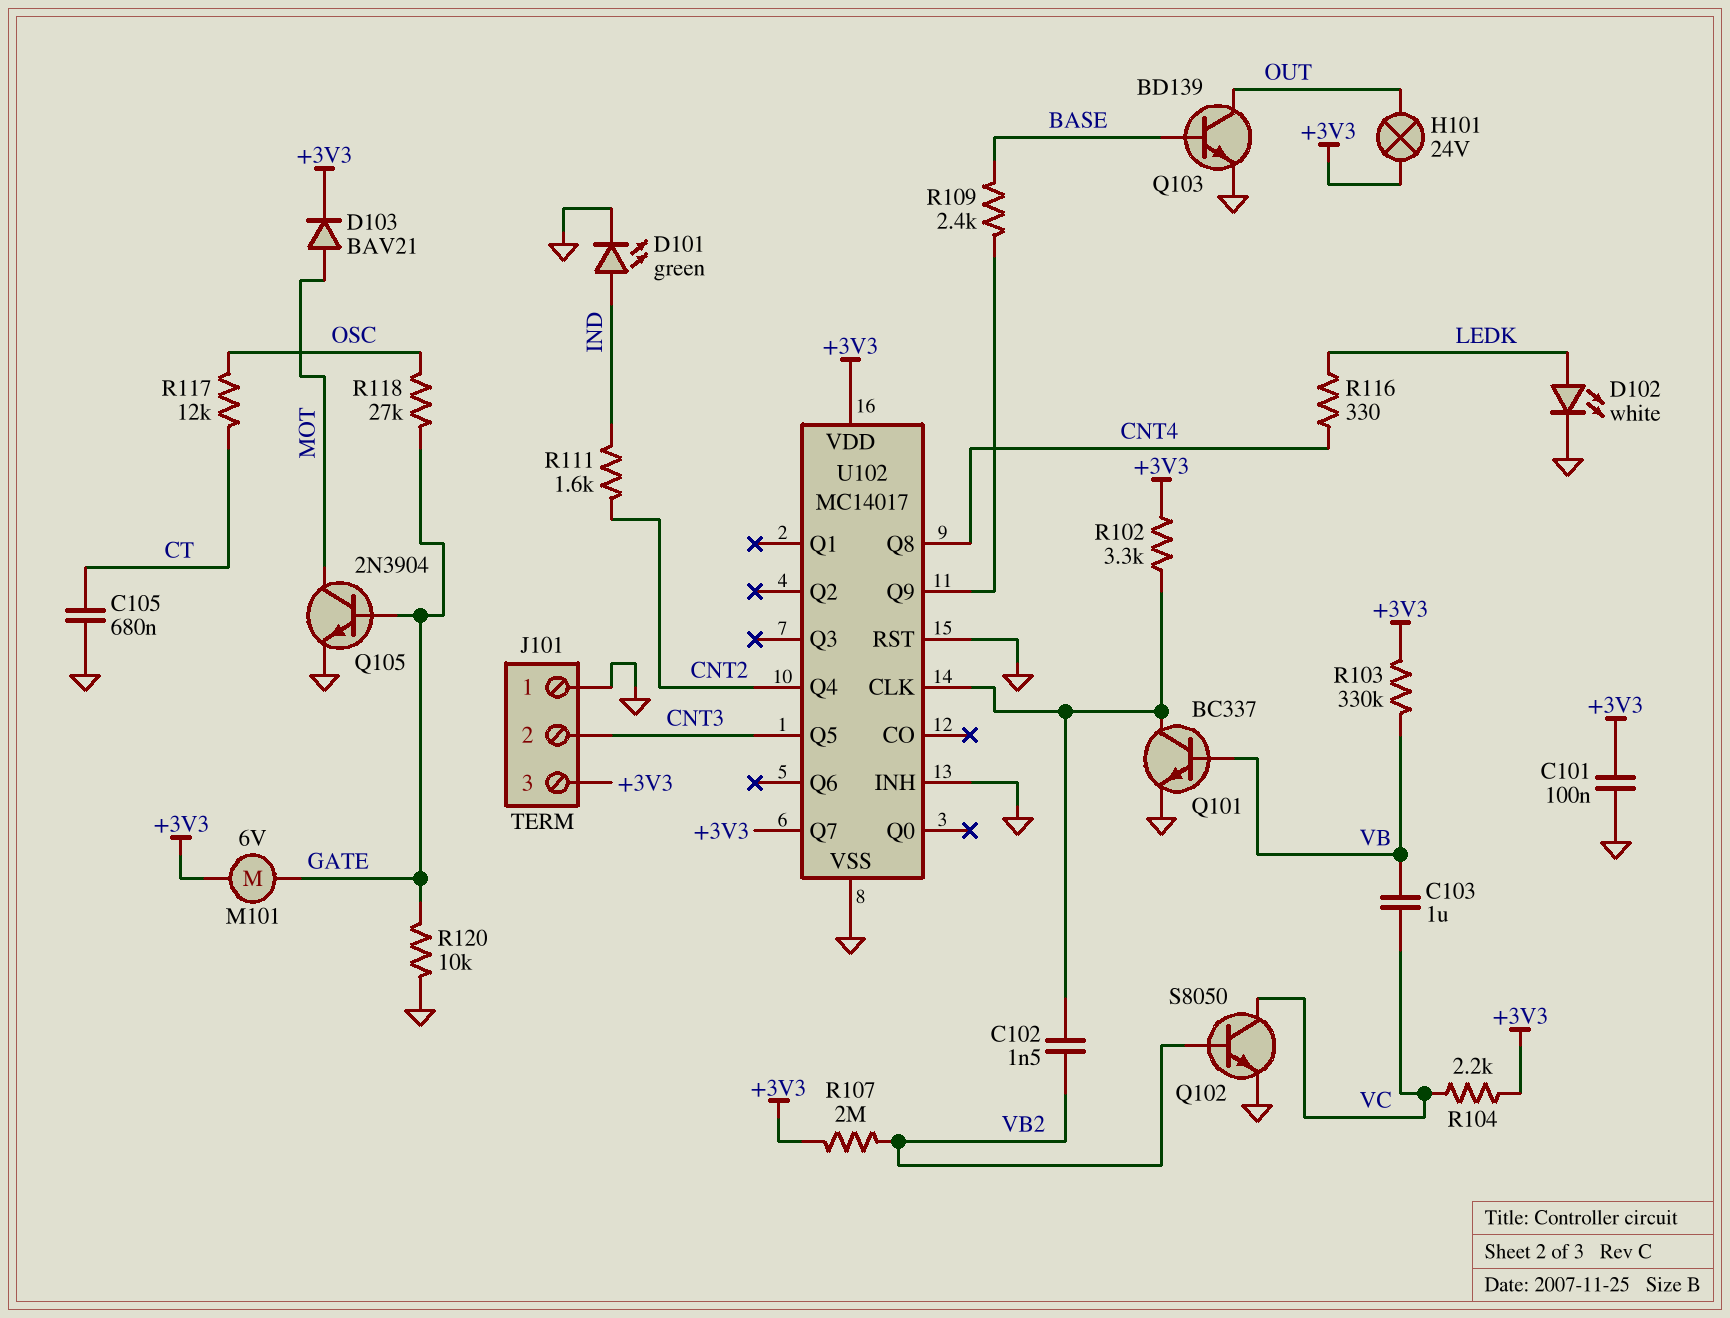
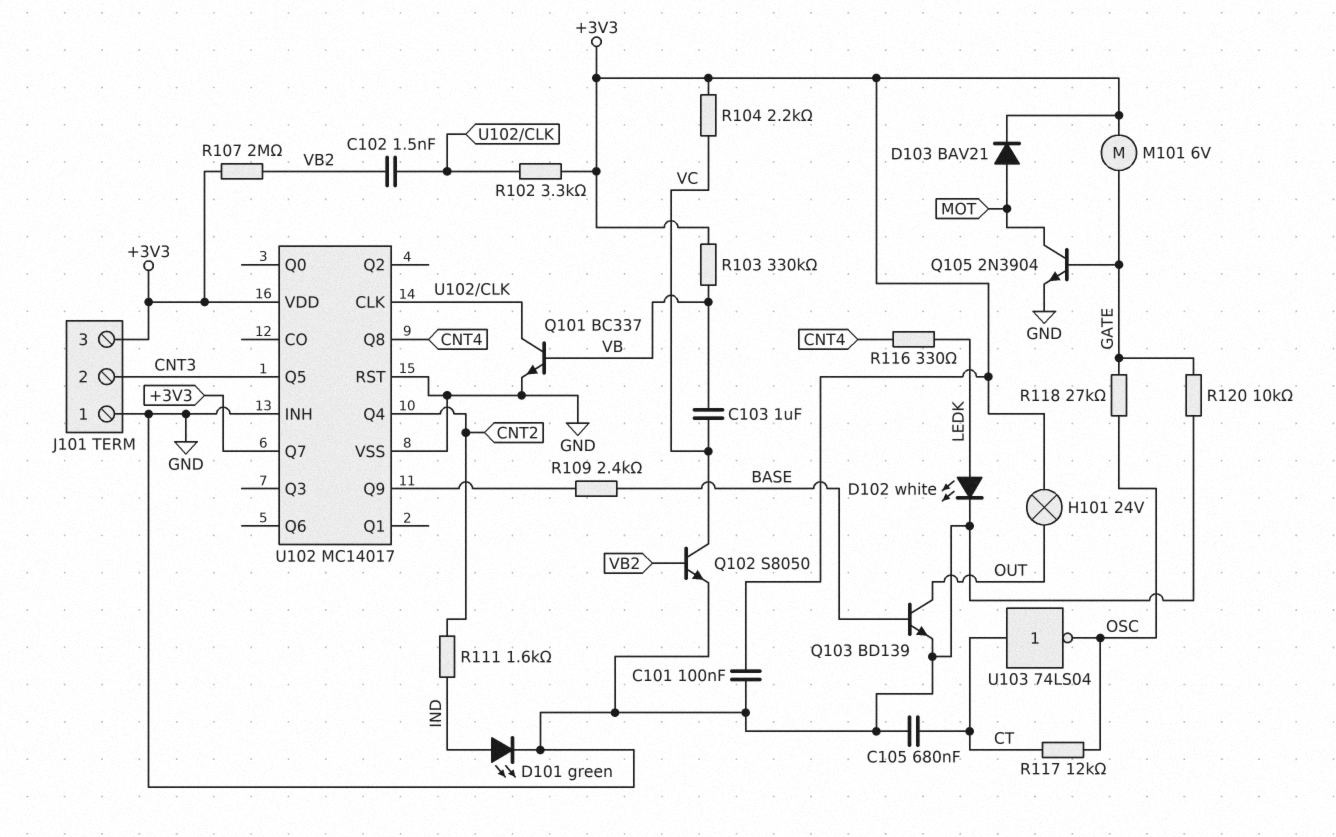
U103: none -> NOT 74LS04 (in CT, out OSC)

